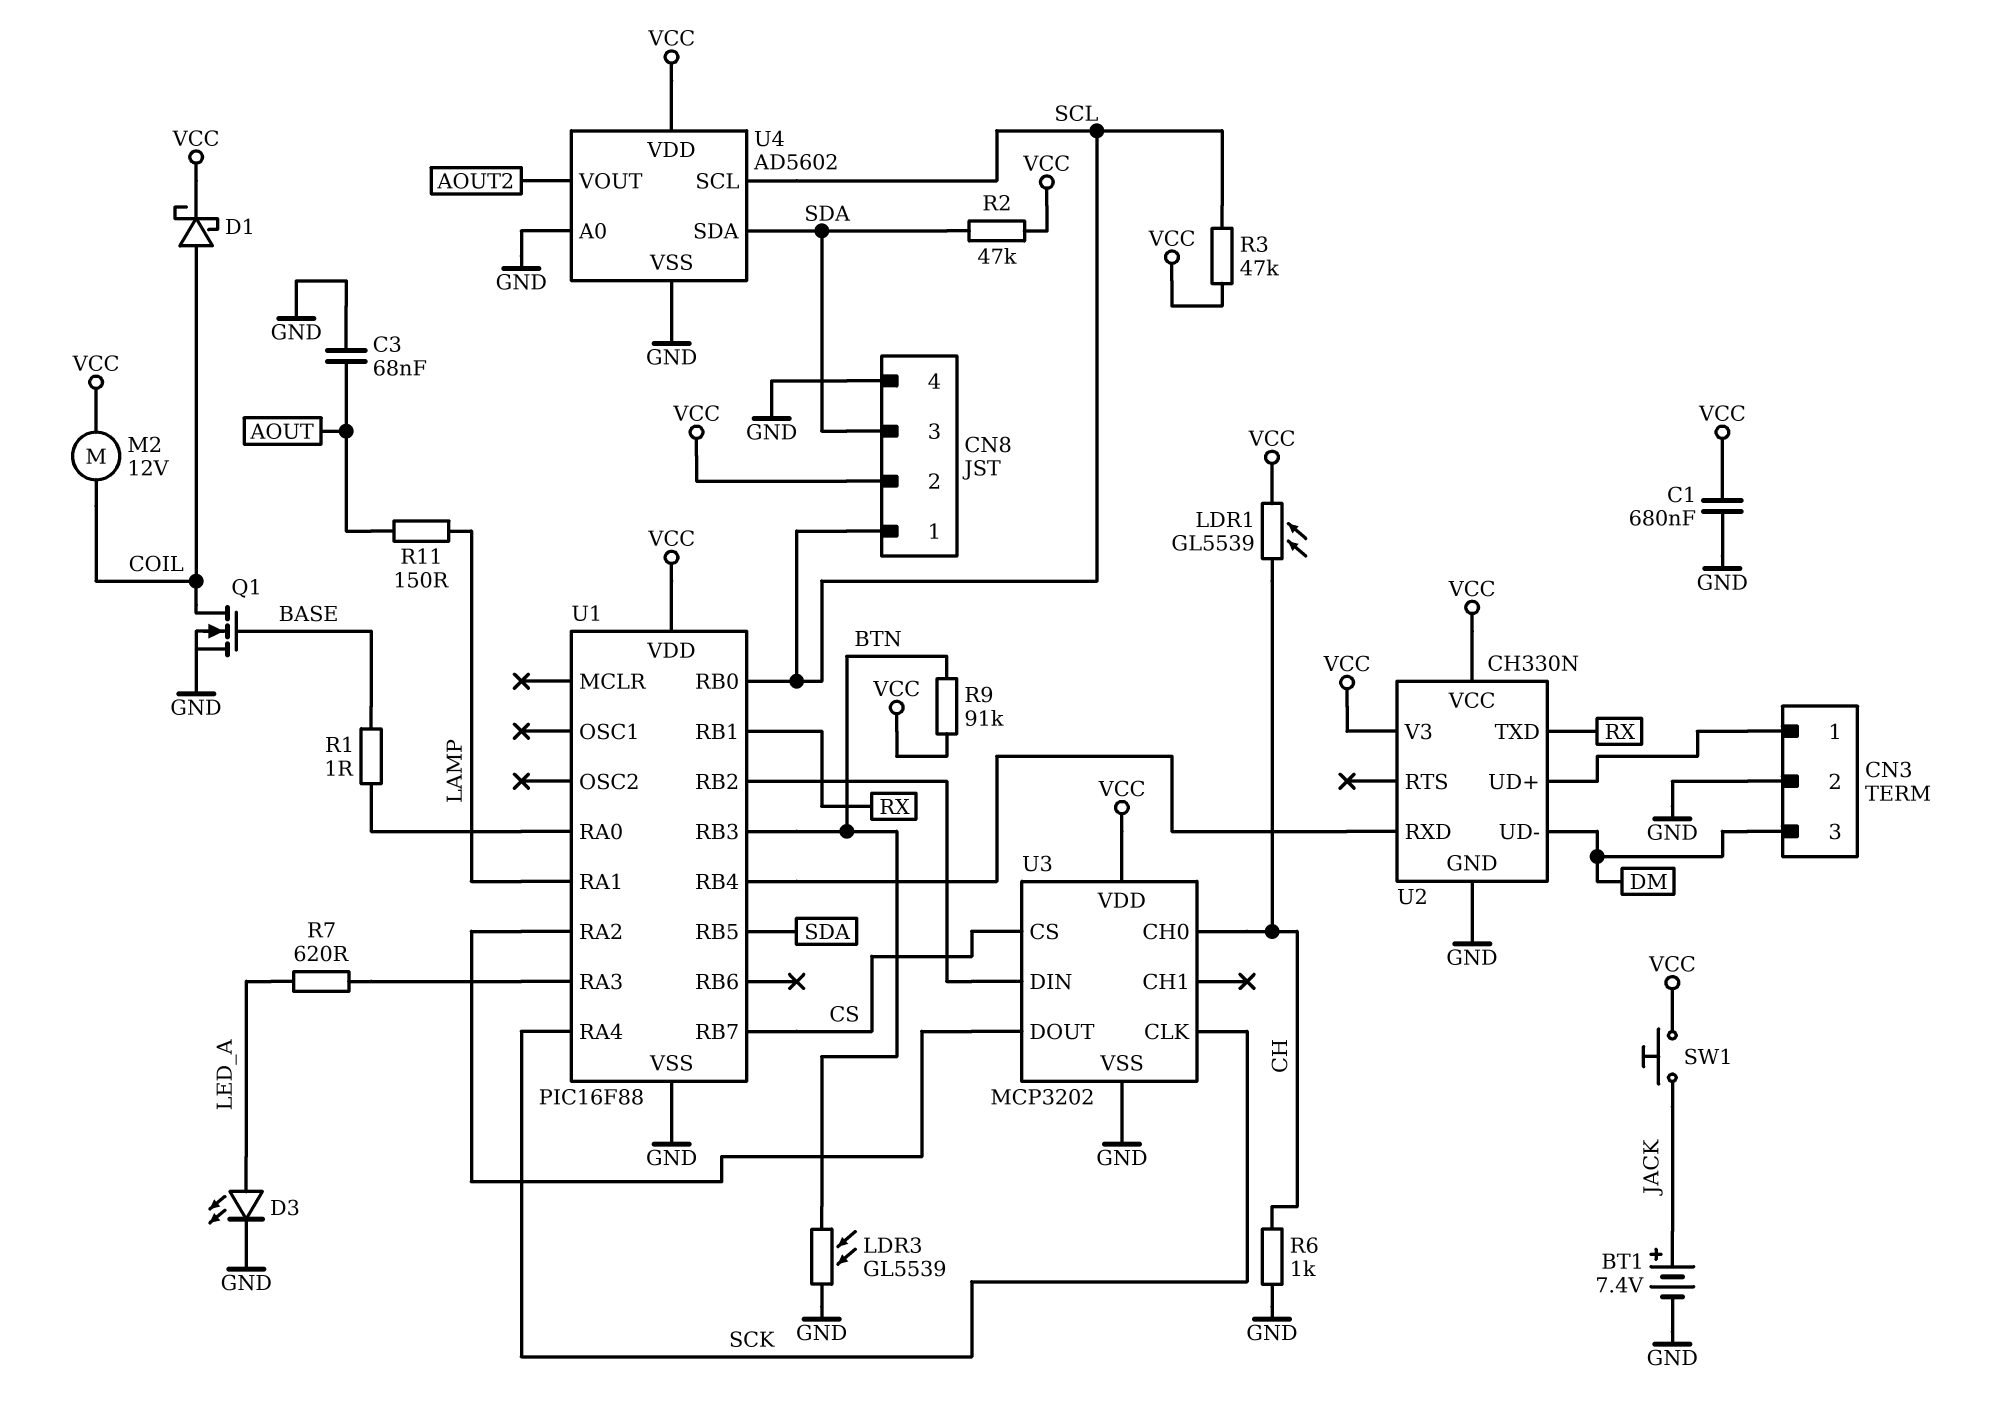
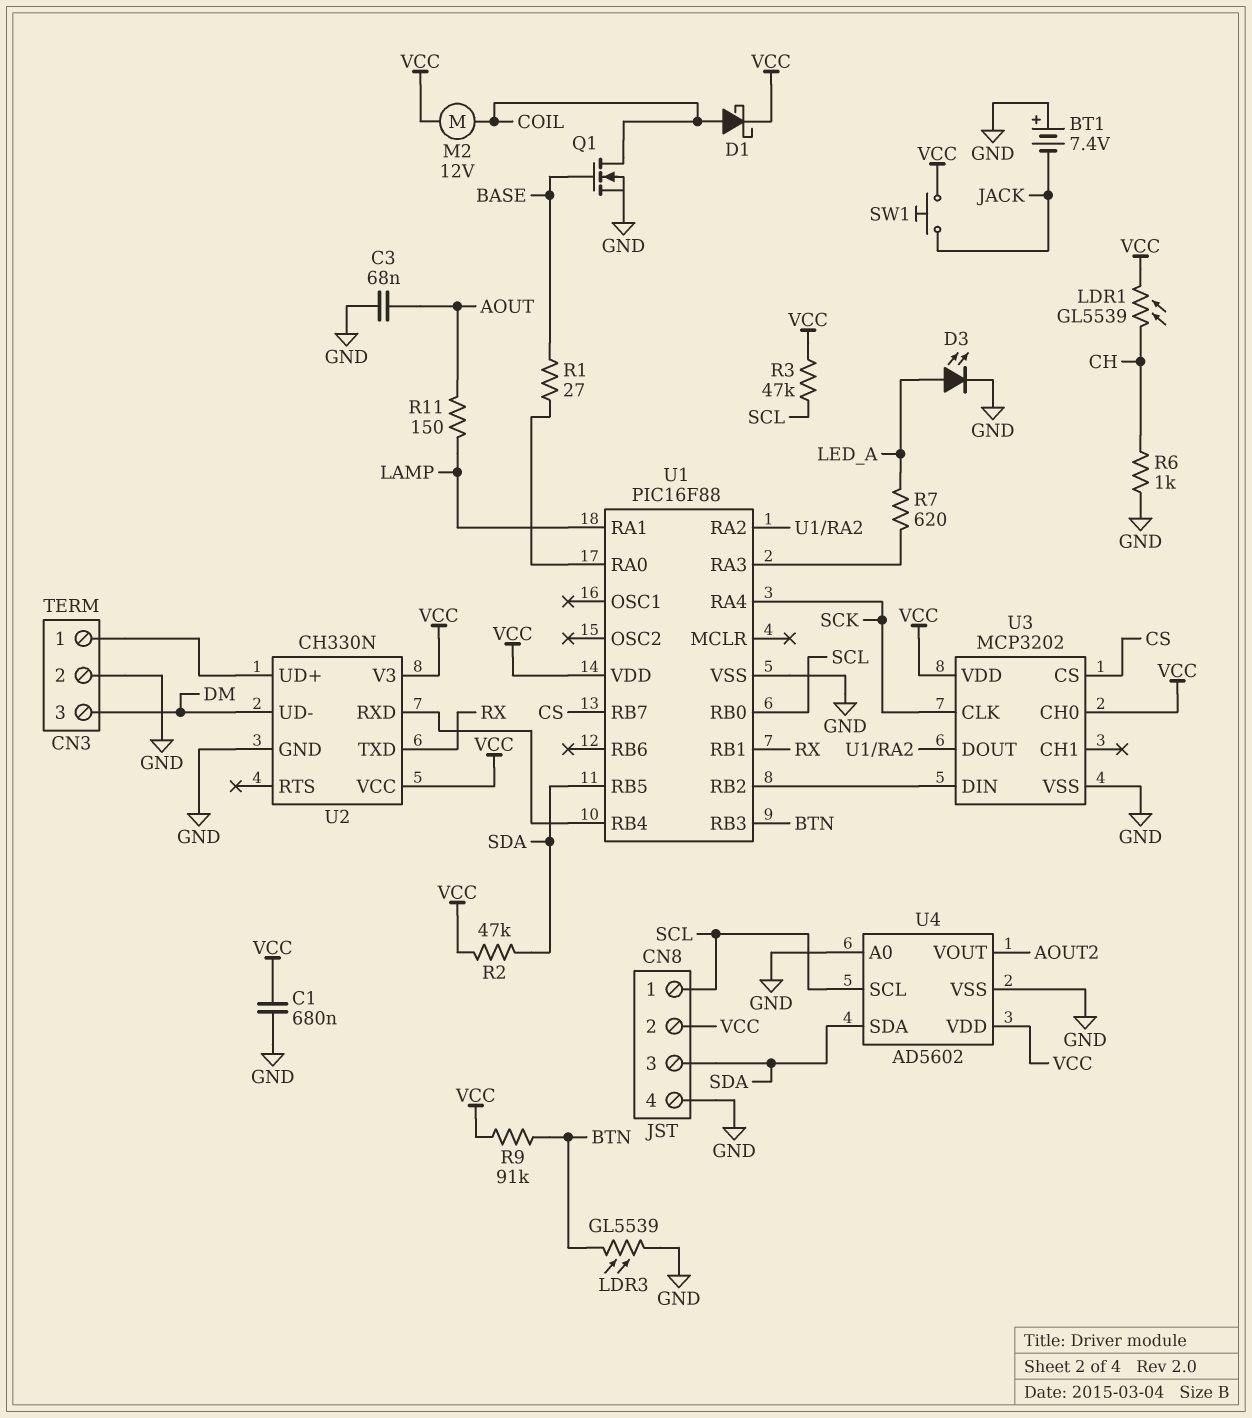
BT1: 7.4V (plus JACK, minus GND) -> 7.4V (plus GND, minus JACK)
R1: 1 (BASE, U1/RA0) -> 27 (BASE, U1/RA0)
U3 pin CH0: CH -> VCC

